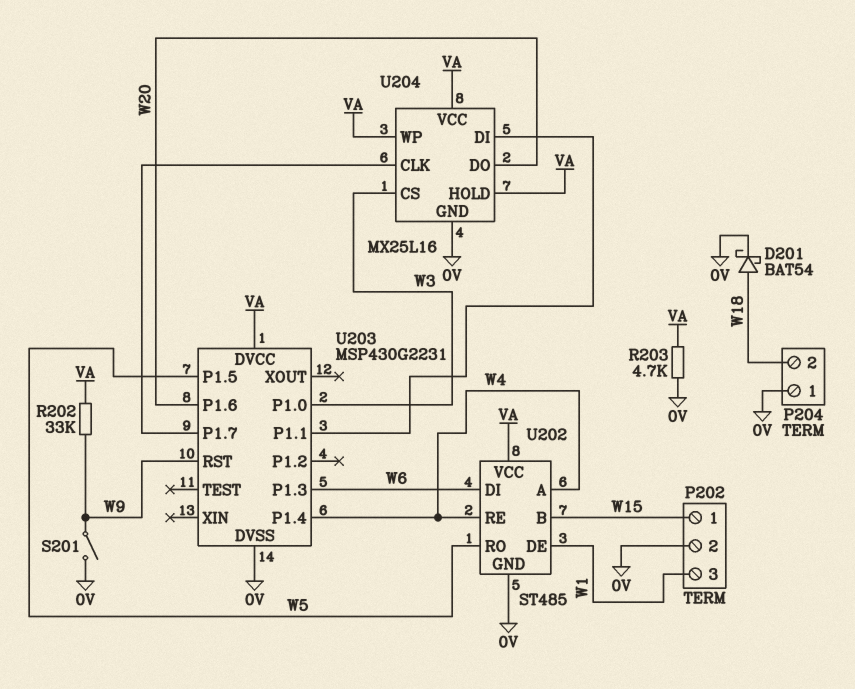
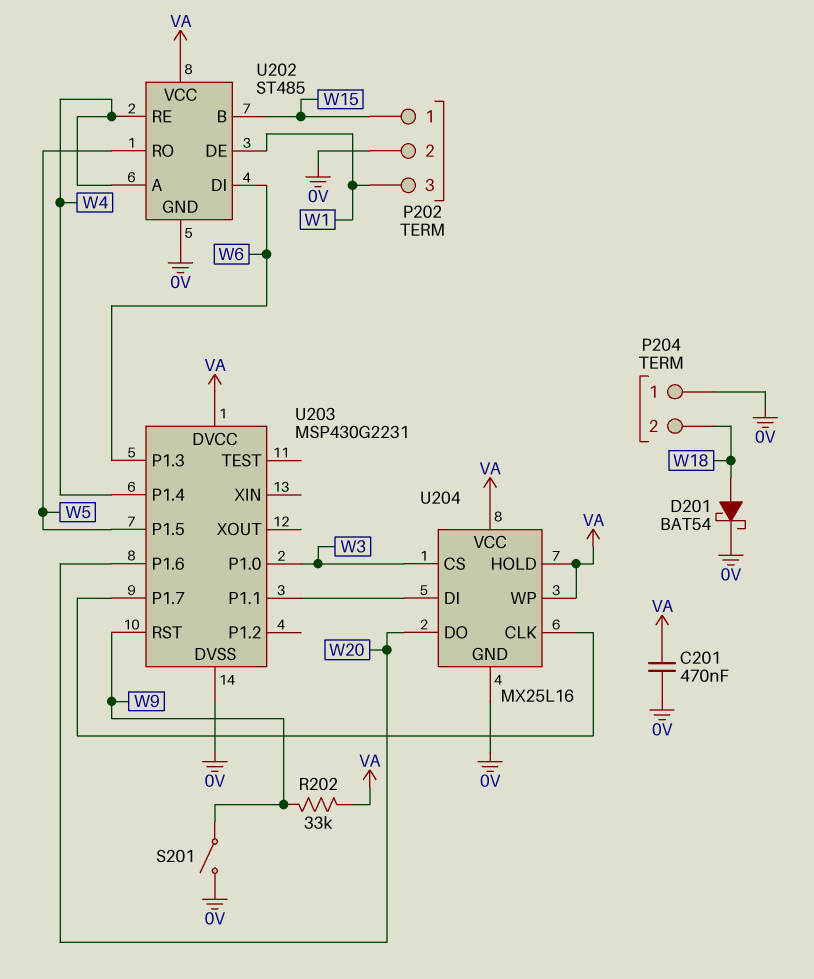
C201: none -> 470nF (0V, VA)
R203: 4.7k (0V, VA) -> none

